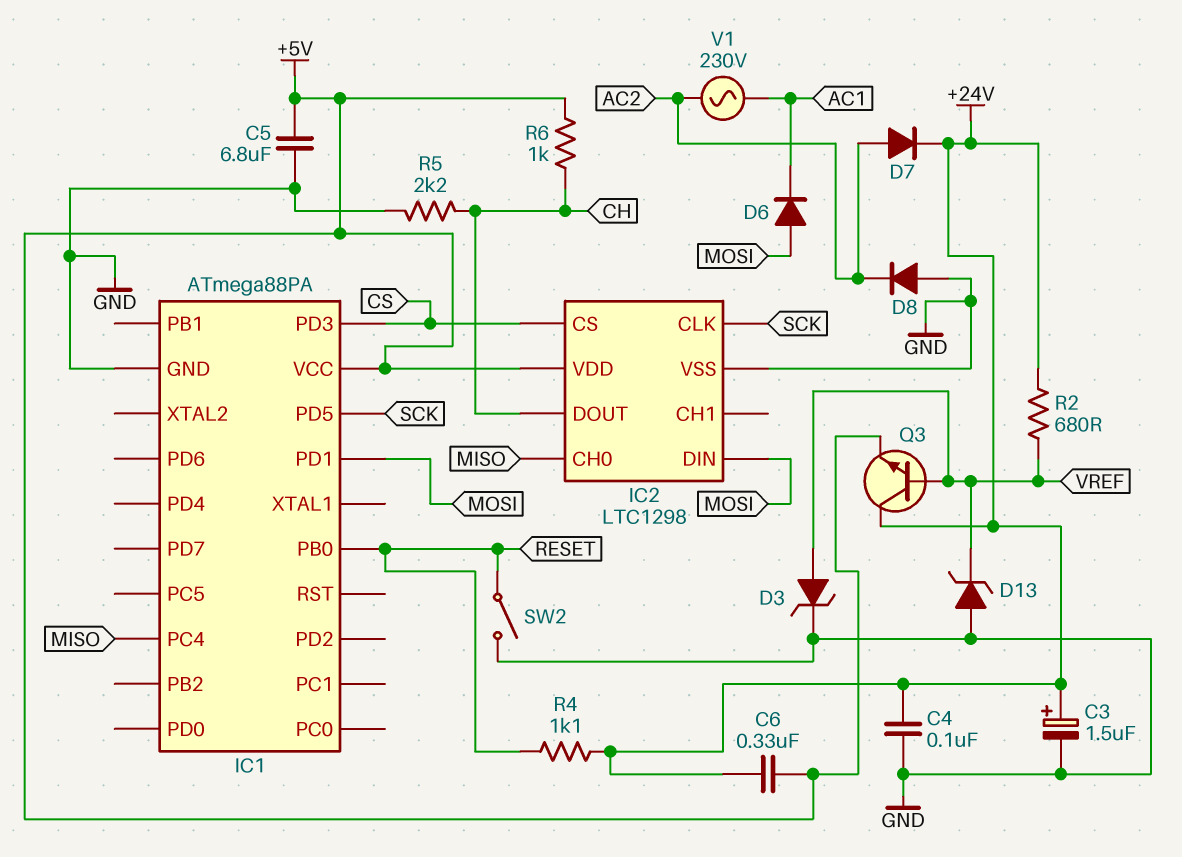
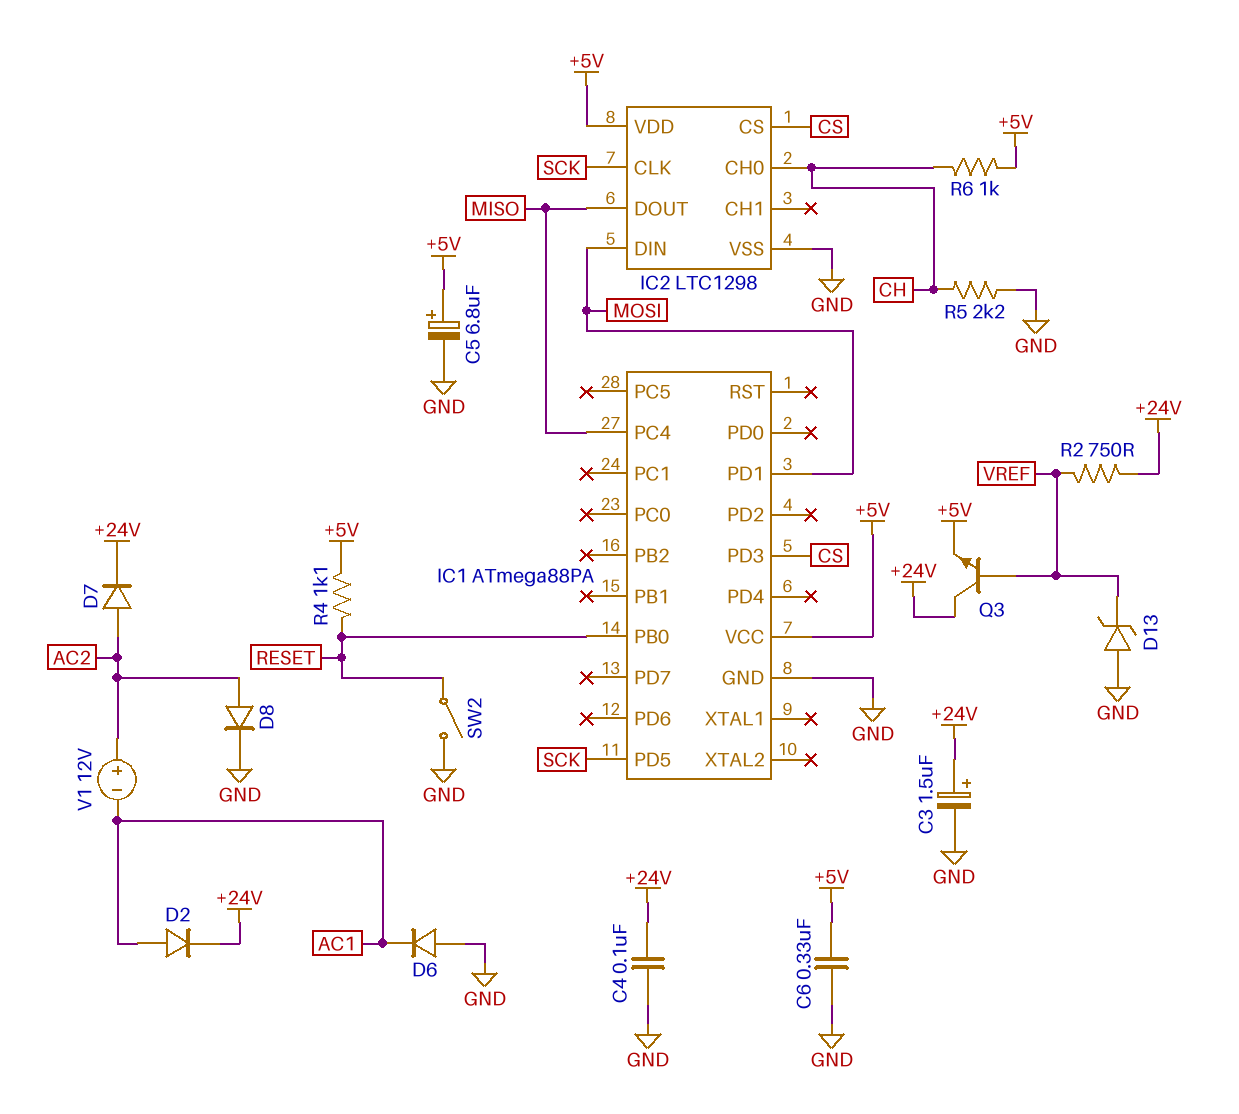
C5: 6.8uF (+5V, GND) -> 6.8uF (plus +5V, minus GND)
C6: 330nF (+5V, +24V) -> 330nF (+5V, GND)
D2: none -> diode (A AC1, K +24V)
D3: zener (A VREF, K GND) -> none
D6: diode (A MOSI, K AC1) -> diode (A GND, K AC1)
D8: diode (A GND, K AC2) -> diode (A AC2, K GND)
IC2 pin CH0: MISO -> CH
IC2 pin DOUT: CH -> MISO
R2: 680 (+24V, VREF) -> 750 (+24V, VREF)
R4: 1.1k (+24V, RESET) -> 1.1k (+5V, RESET)
V1: AC 230V (AC1, AC2) -> 12V (plus AC2, minus AC1)

